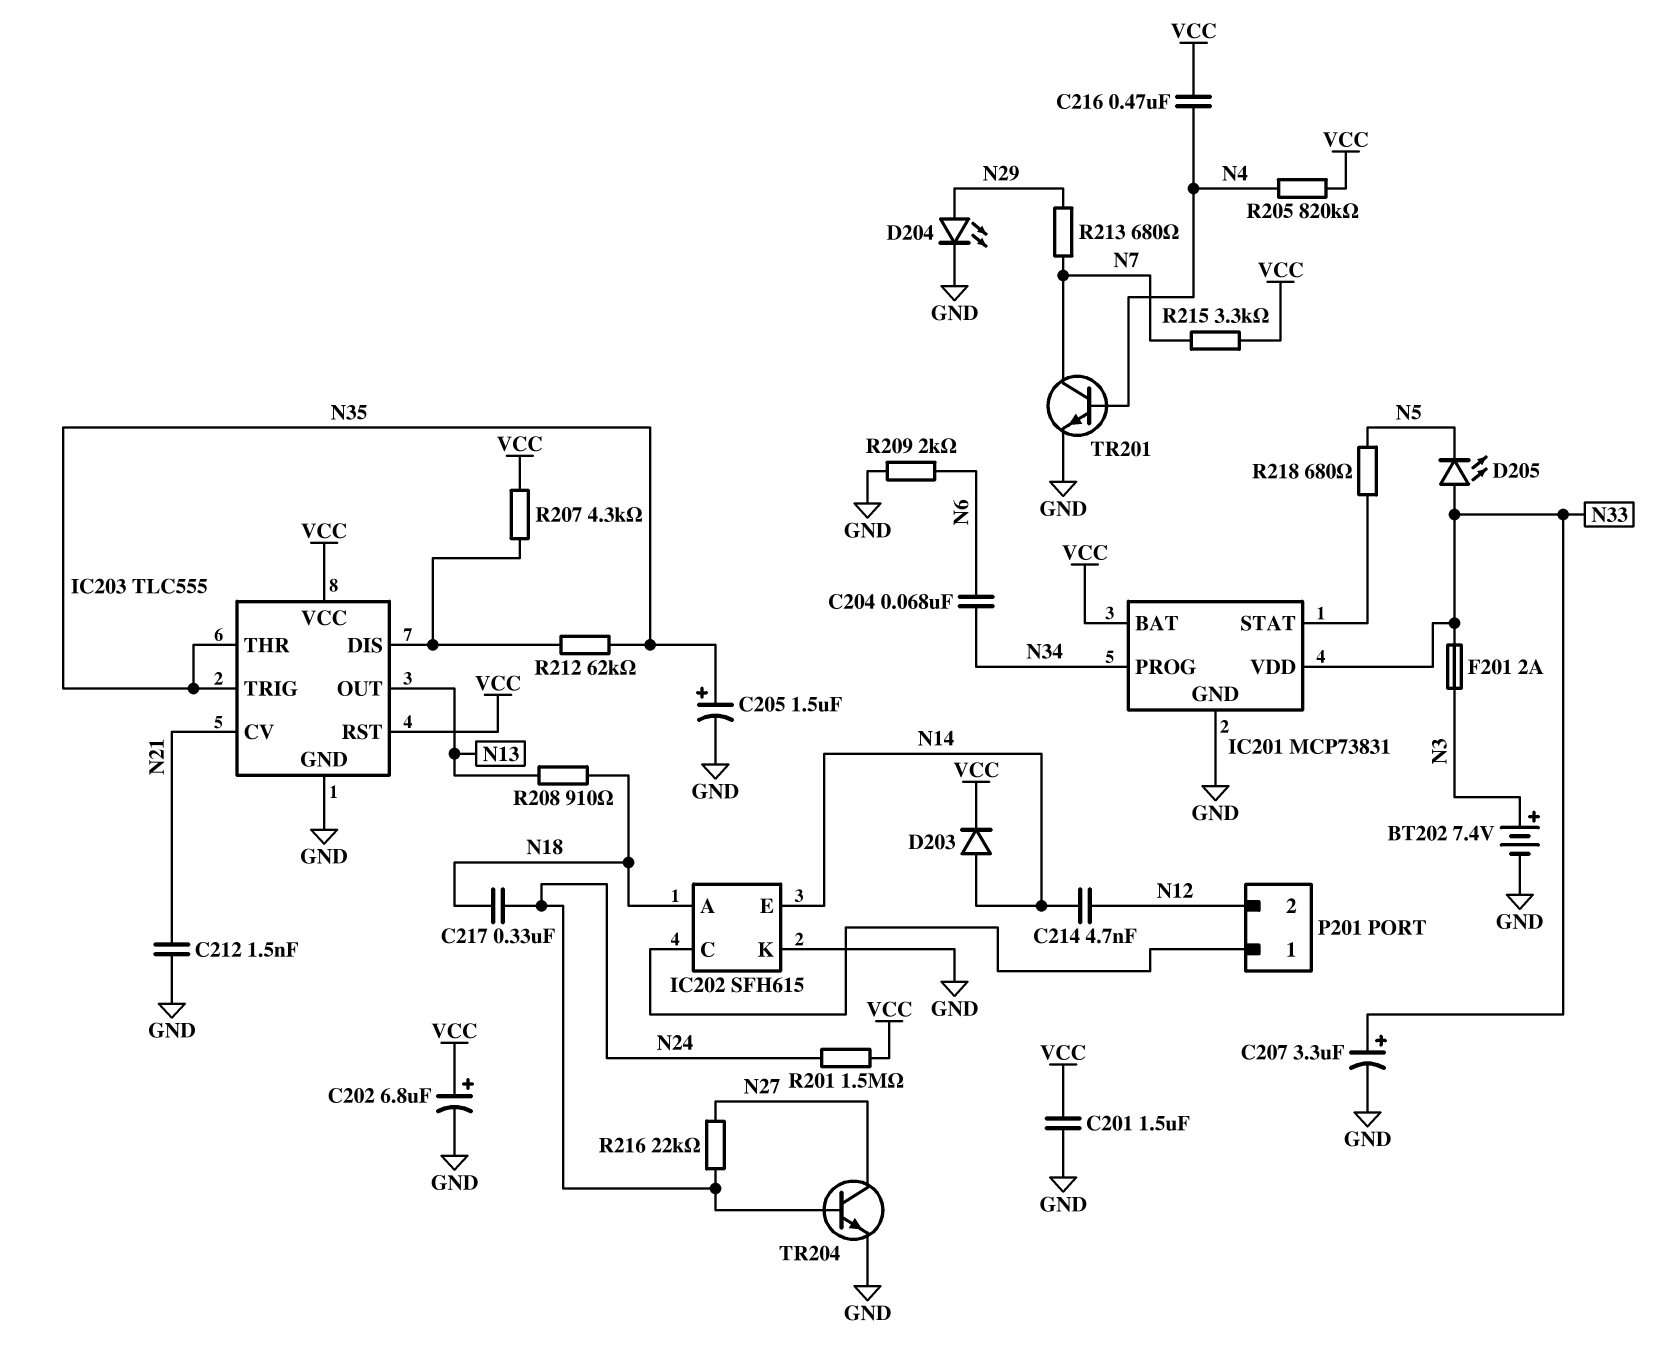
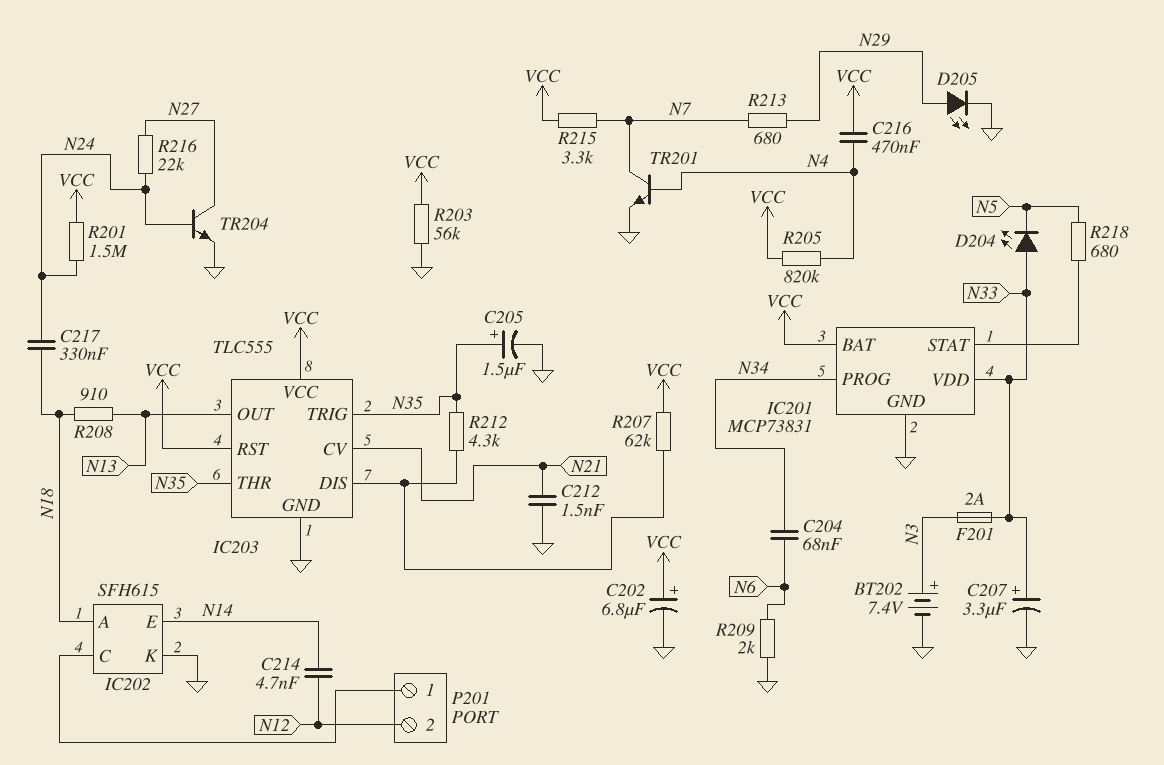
C201: 1.5uF (GND, VCC) -> none
D203: diode (A N14, K VCC) -> none
D204: LED (A N29, K GND) -> LED (A N33, K N5)
D205: LED (A N33, K N5) -> LED (A N29, K GND)
R203: none -> 56k (GND, VCC)
R207: 4.3k (IC203/DIS, VCC) -> 62k (IC203/DIS, VCC)
R212: 62k (IC203/DIS, N35) -> 4.3k (IC203/DIS, N35)

